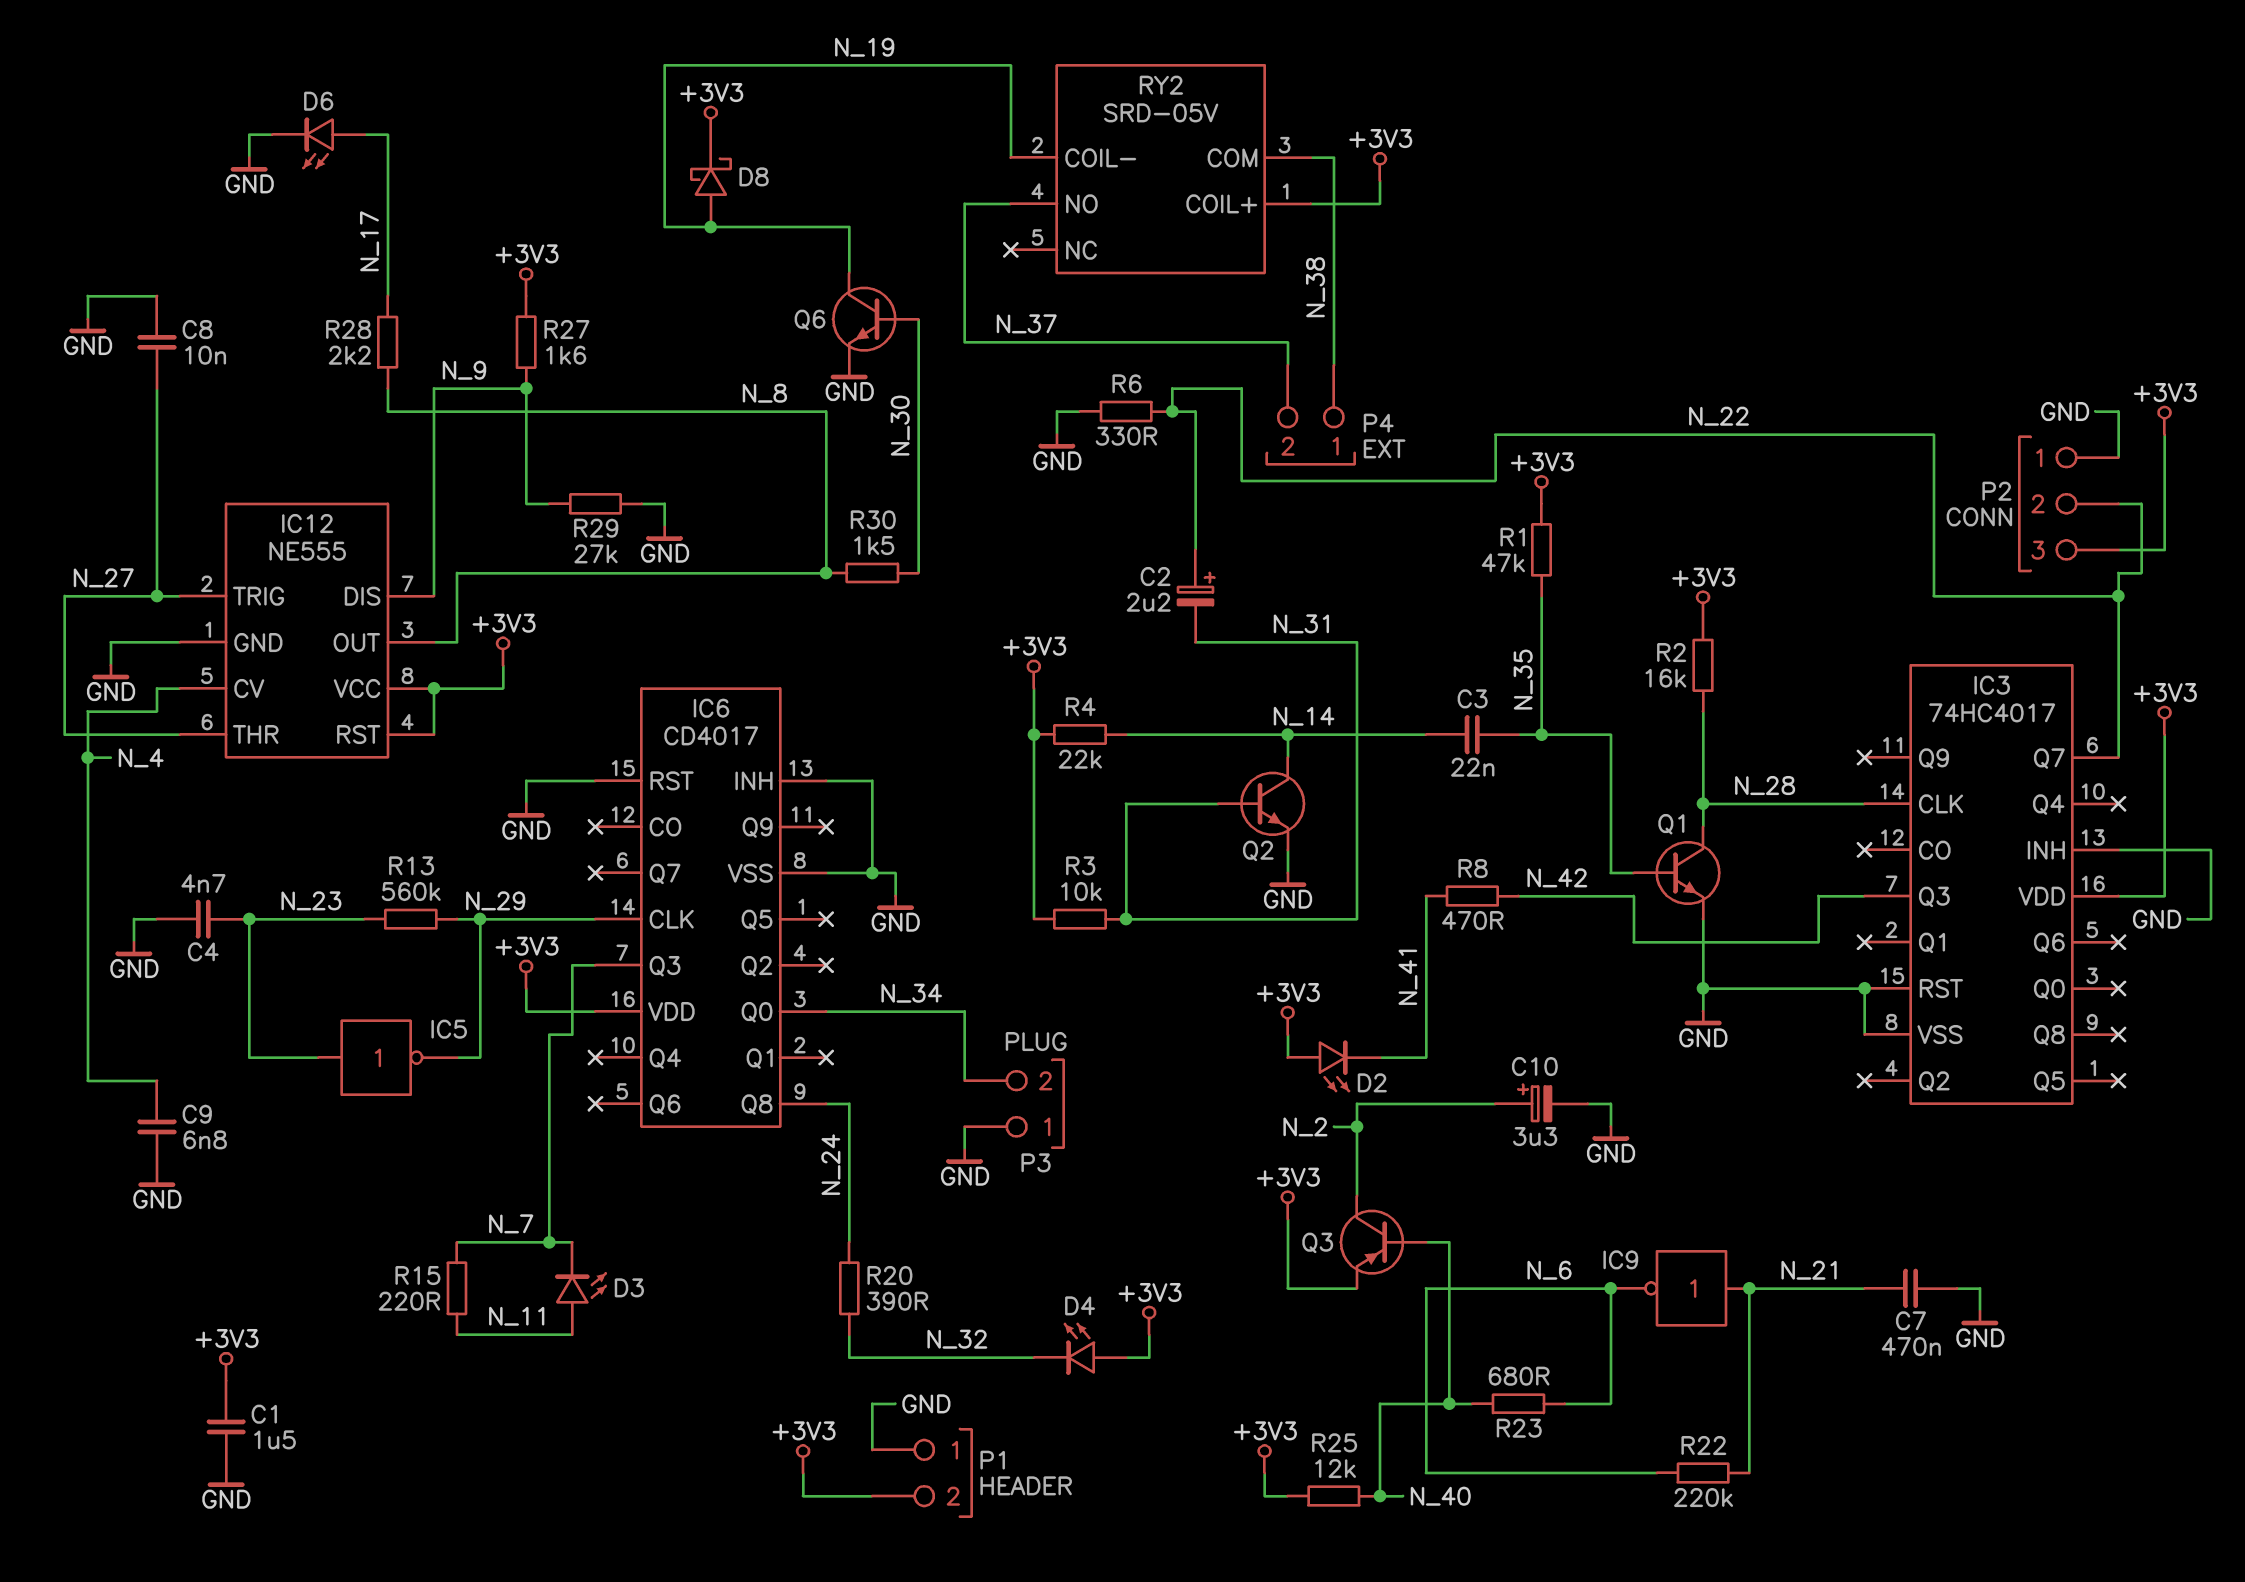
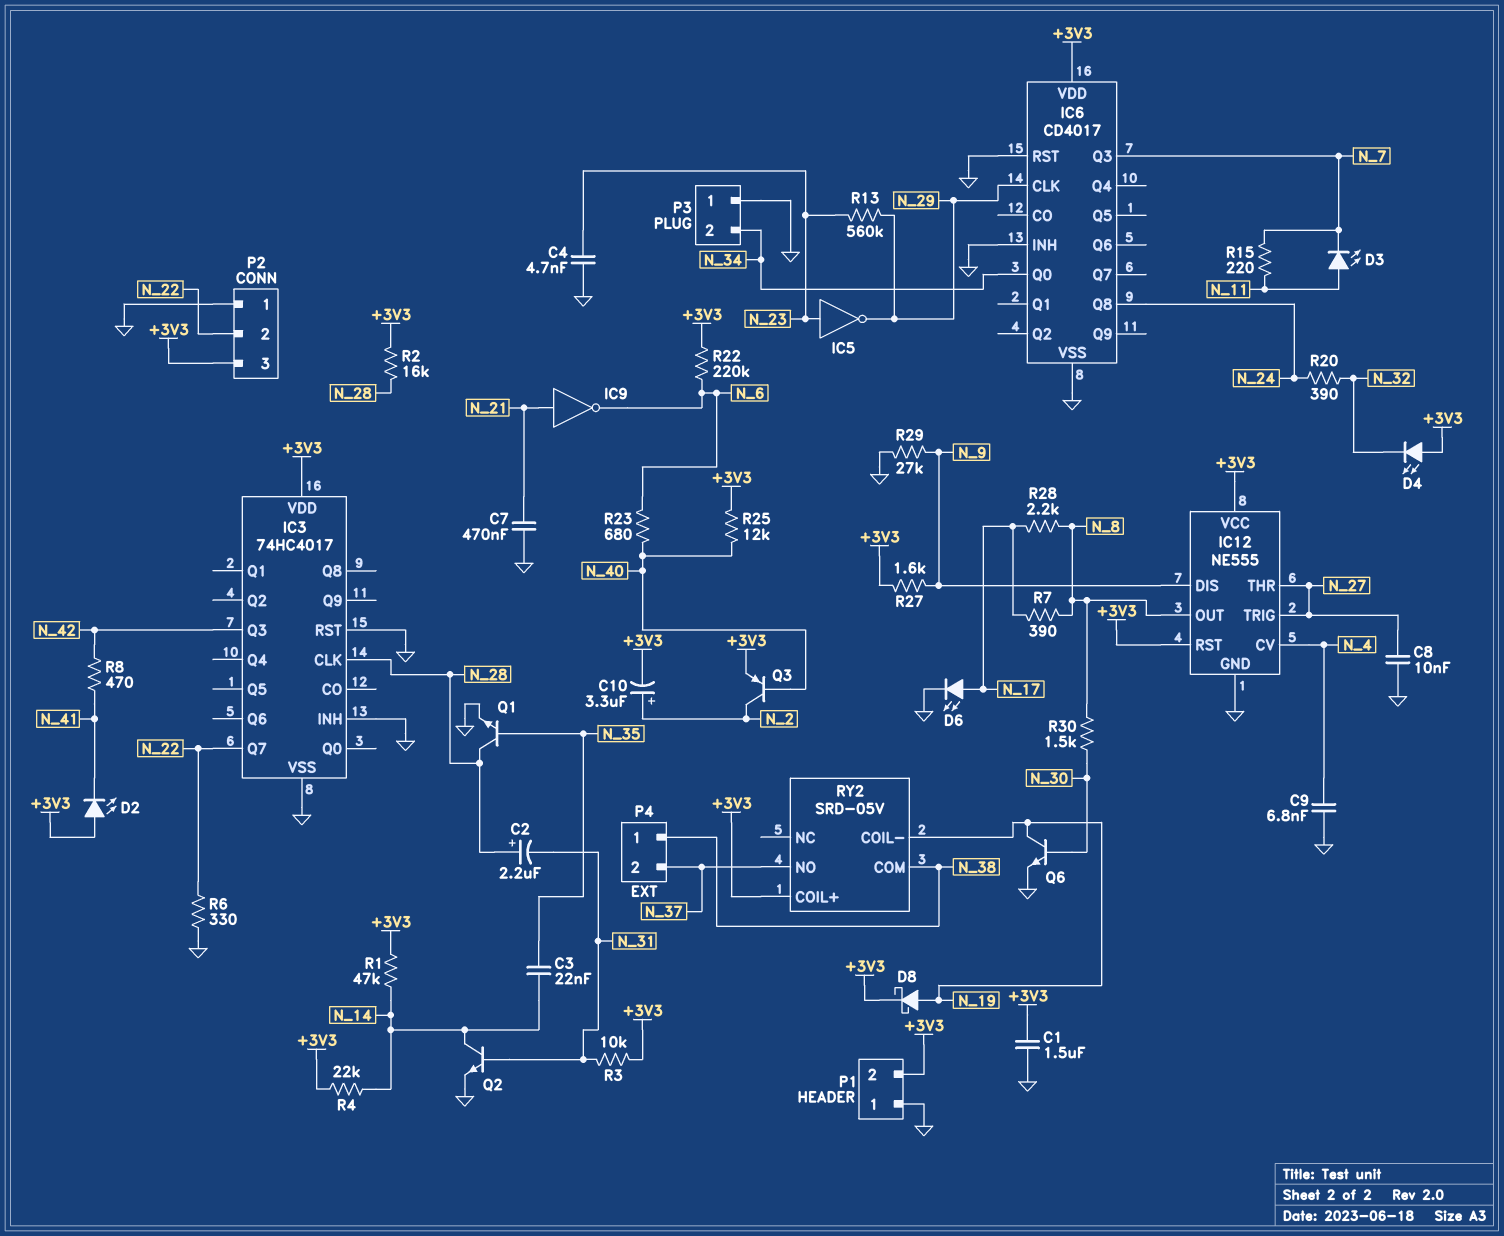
C2: 2.2uF (plus N_22, minus N_31) -> 2.2uF (plus N_28, minus N_31)
C10: 3.3uF (plus N_2, minus GND) -> 3.3uF (plus N_2, minus +3V3)
R1: 47k (+3V3, N_35) -> 47k (+3V3, N_14)
R7: none -> 390 (N_8, N_17)
R22: 220k (N_6, N_21) -> 220k (+3V3, N_6)

